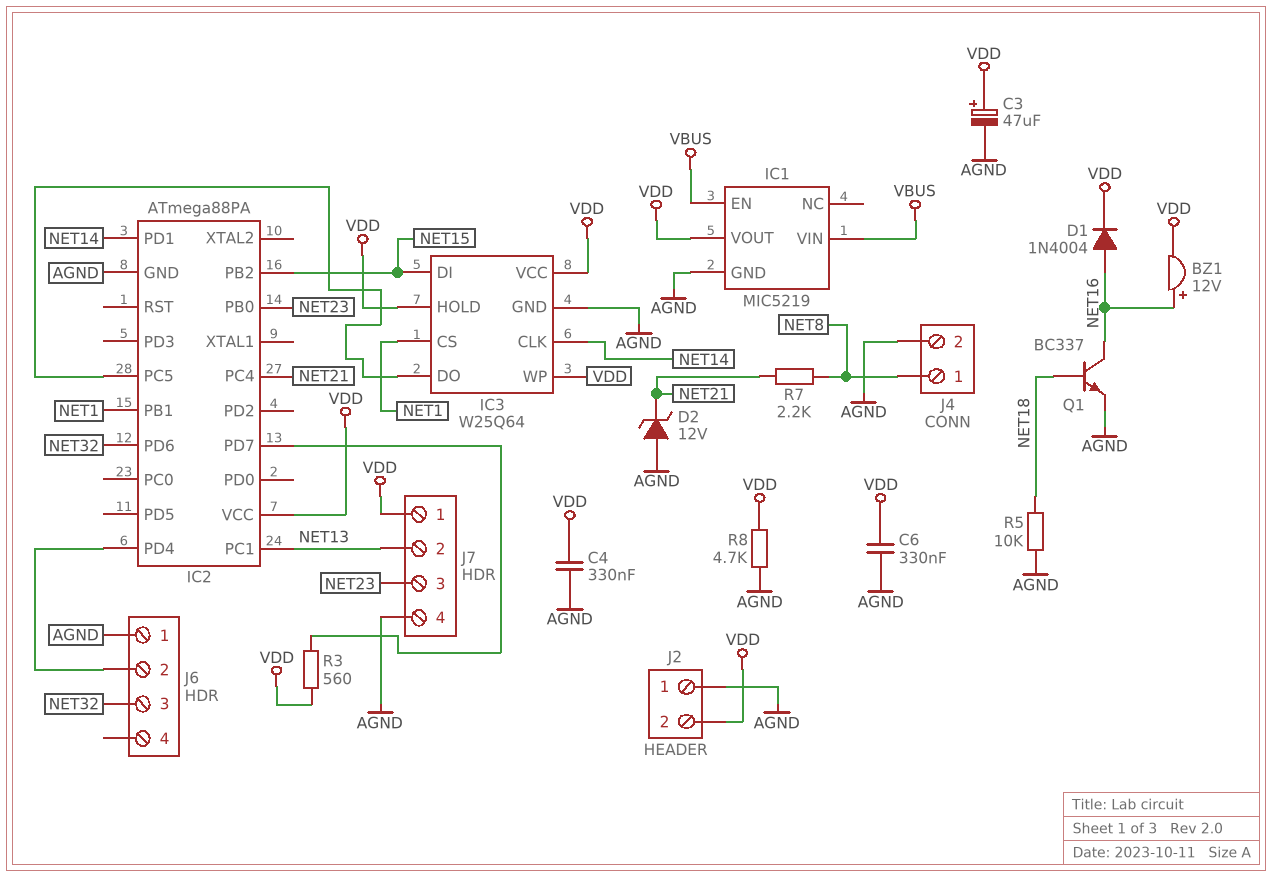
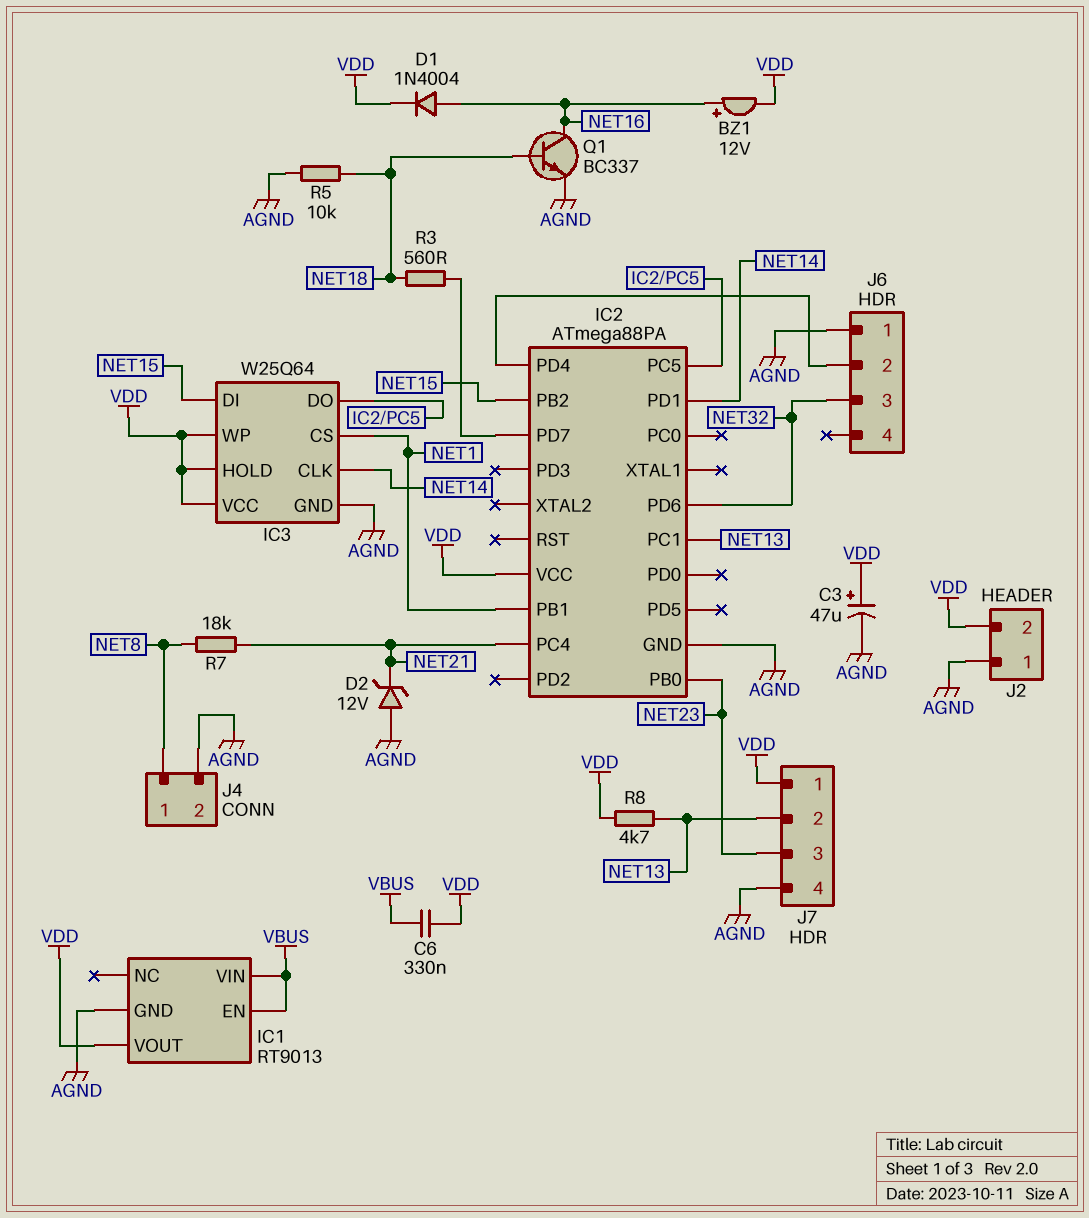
C4: 330nF (AGND, VDD) -> none
C6: 330nF (AGND, VDD) -> 330nF (VBUS, VDD)
IC1: MIC5219 -> RT9013
R3: 560 (IC2/PD7, VDD) -> 560 (IC2/PD7, NET18)
R7: 2.2k (NET8, NET21) -> 18k (NET8, NET21)
R8: 4.7k (AGND, VDD) -> 4.7k (NET13, VDD)

